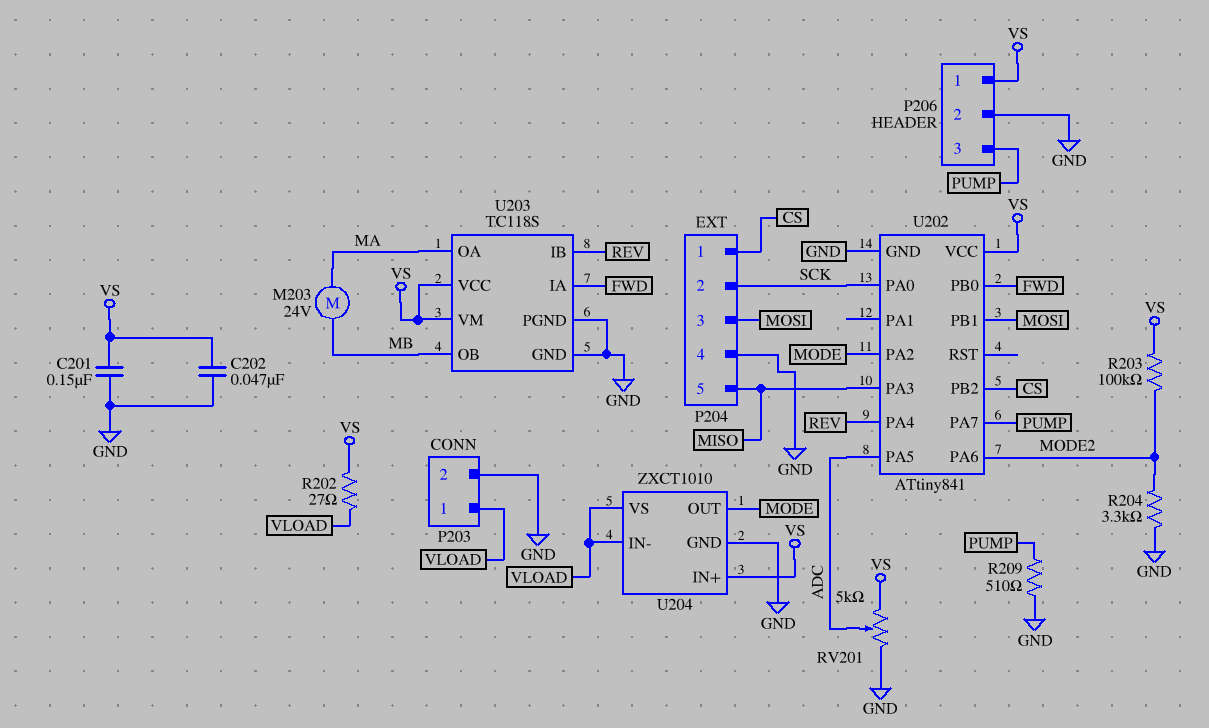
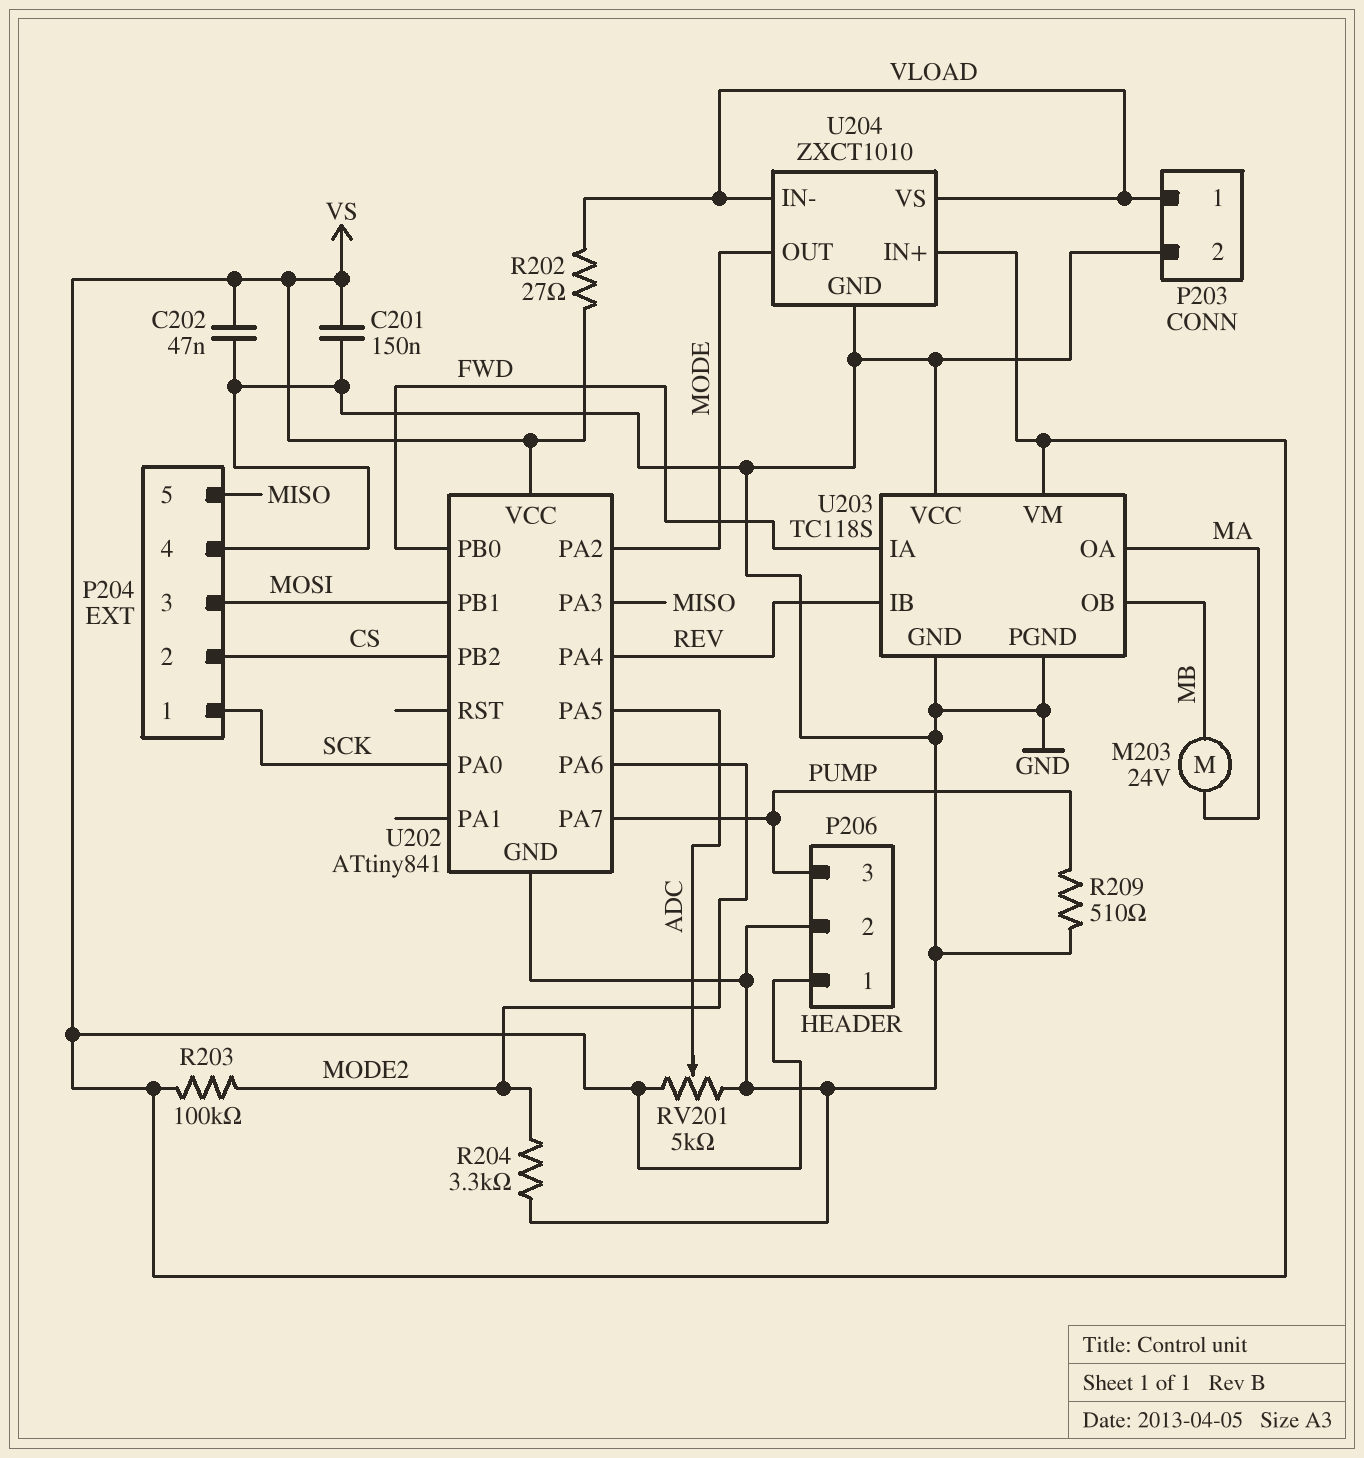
P204 pin 1: CS -> SCK
P204 pin 2: SCK -> CS
U203 pin VCC: VS -> GND

